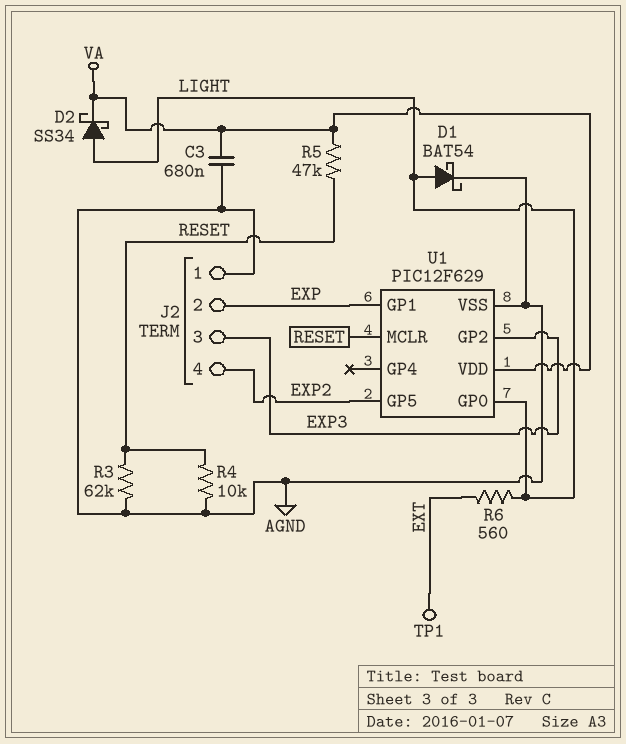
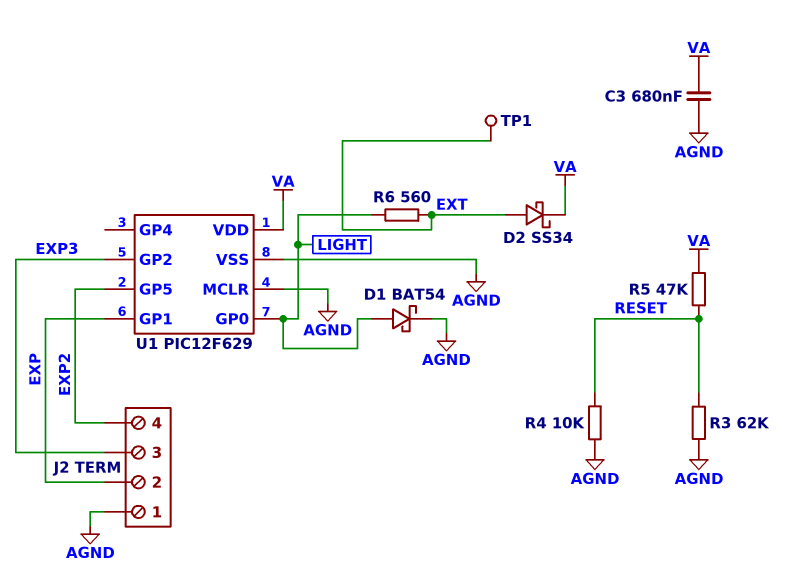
D2: schottky SS34 (A LIGHT, K VA) -> schottky SS34 (A EXT, K VA)
U1 pin MCLR: RESET -> AGND

